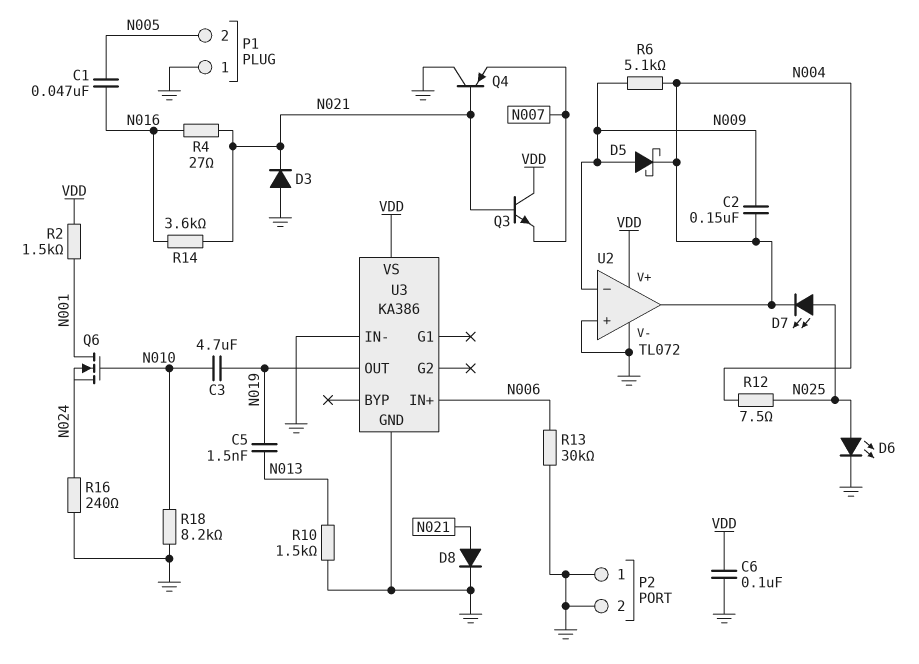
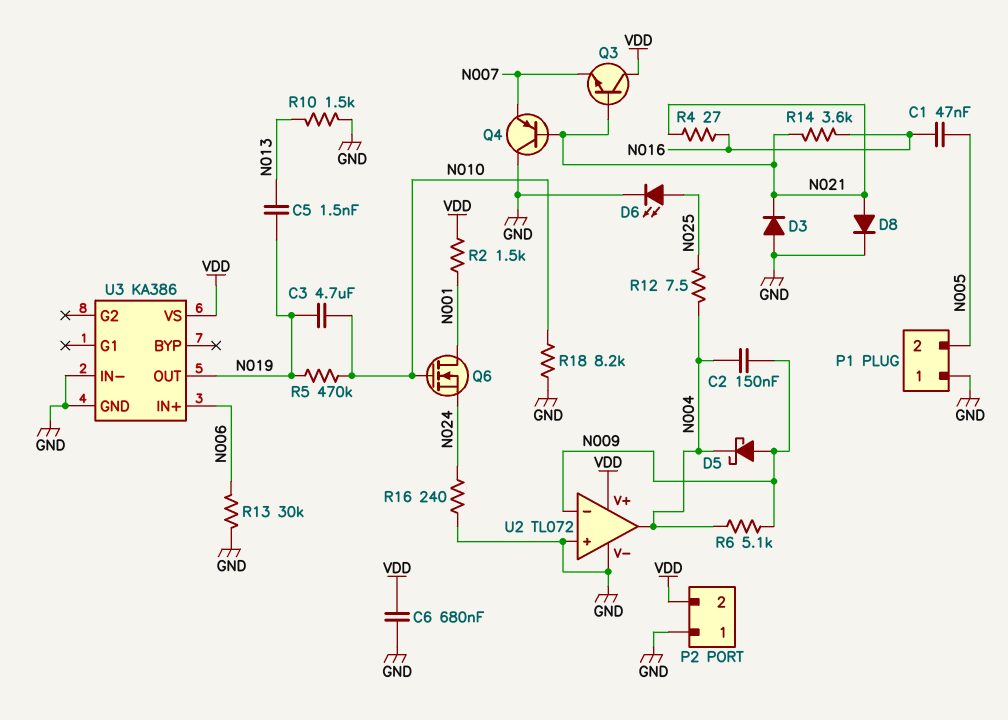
C6: 100nF (GND, VDD) -> 680nF (GND, VDD)
D7: LED (A N025, K N004) -> none
P2 pin 2: GND -> VDD
R5: none -> 470k (N010, N019)

